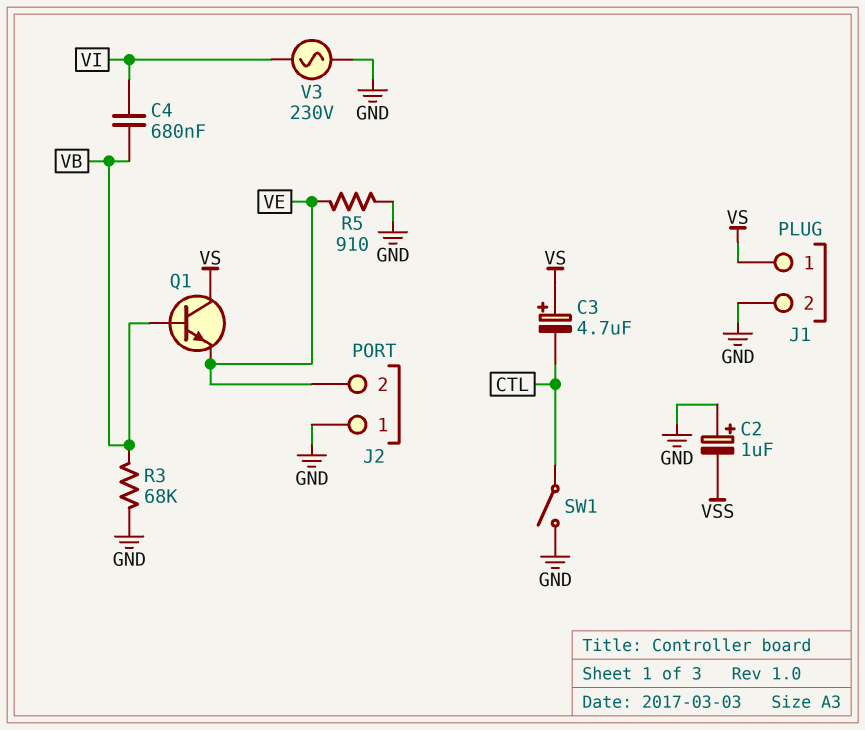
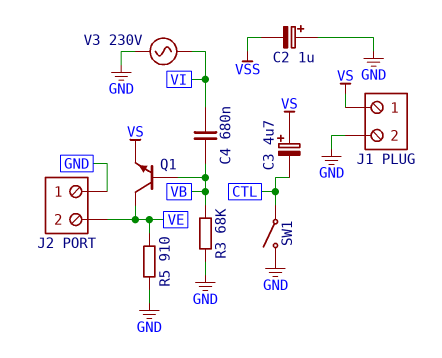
Q1: NPN (B VB, C VS, E VE) -> NPN (B VB, C VE, E VS)

